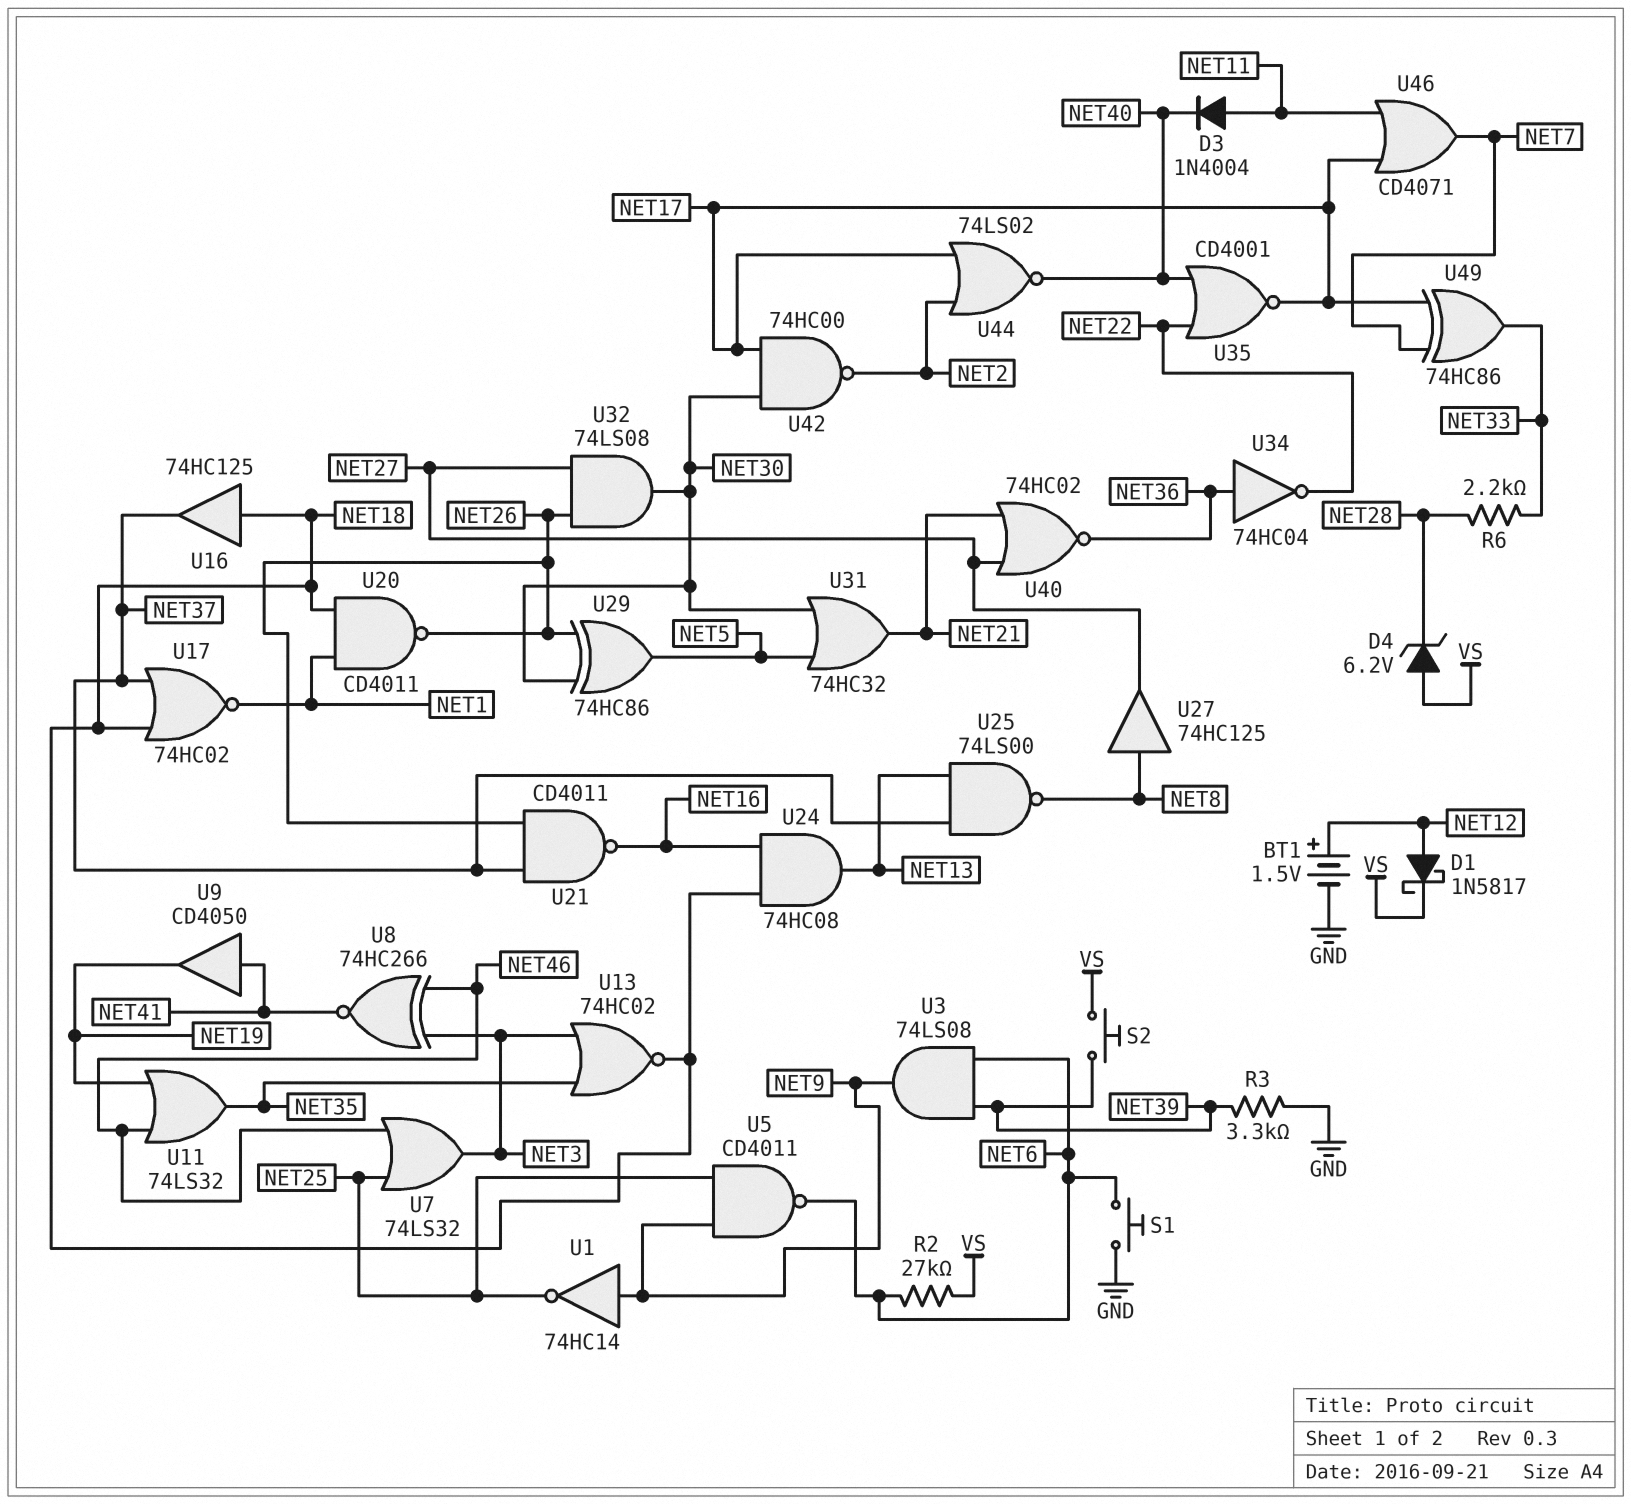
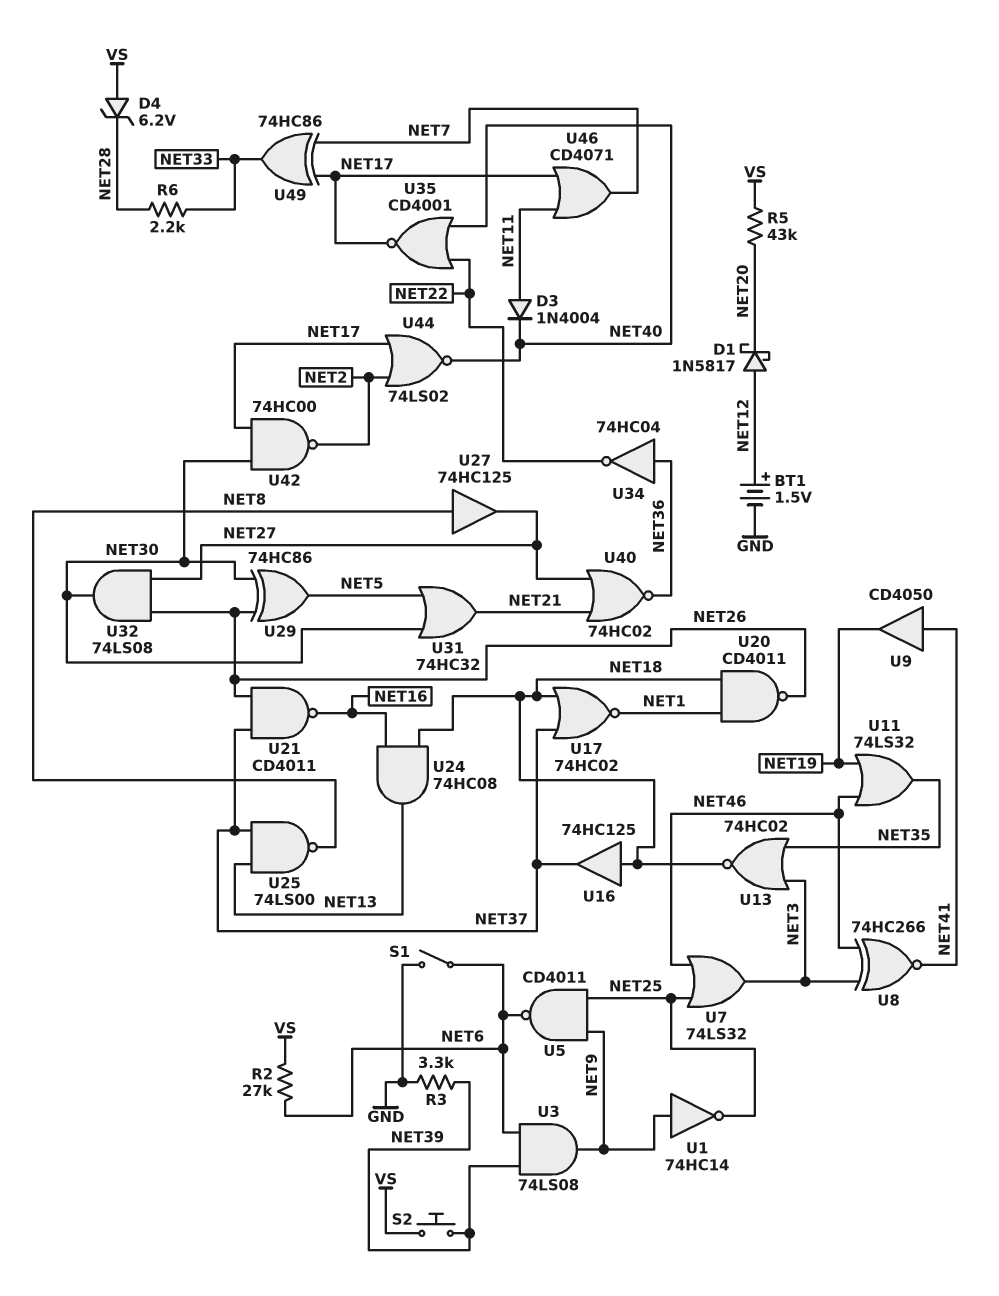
D1: schottky 1N5817 (A NET12, K VS) -> schottky 1N5817 (A NET12, K NET20)
R5: none -> 43k (NET20, VS)
S1: button (GND, NET6) -> switch (GND, NET6)

